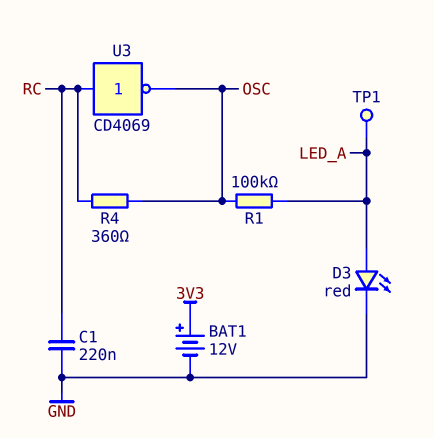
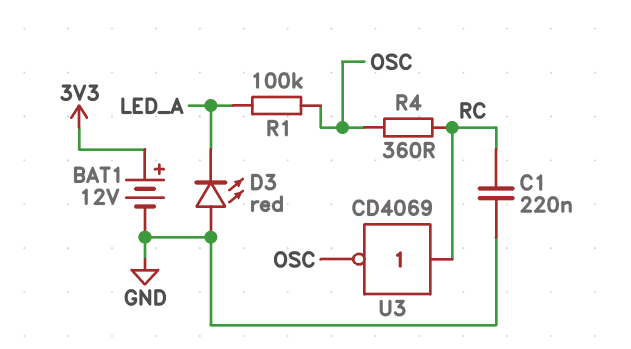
D3: LED red (A LED_A, K GND) -> LED red (A GND, K LED_A)
TP1: test point (LED_A) -> none

